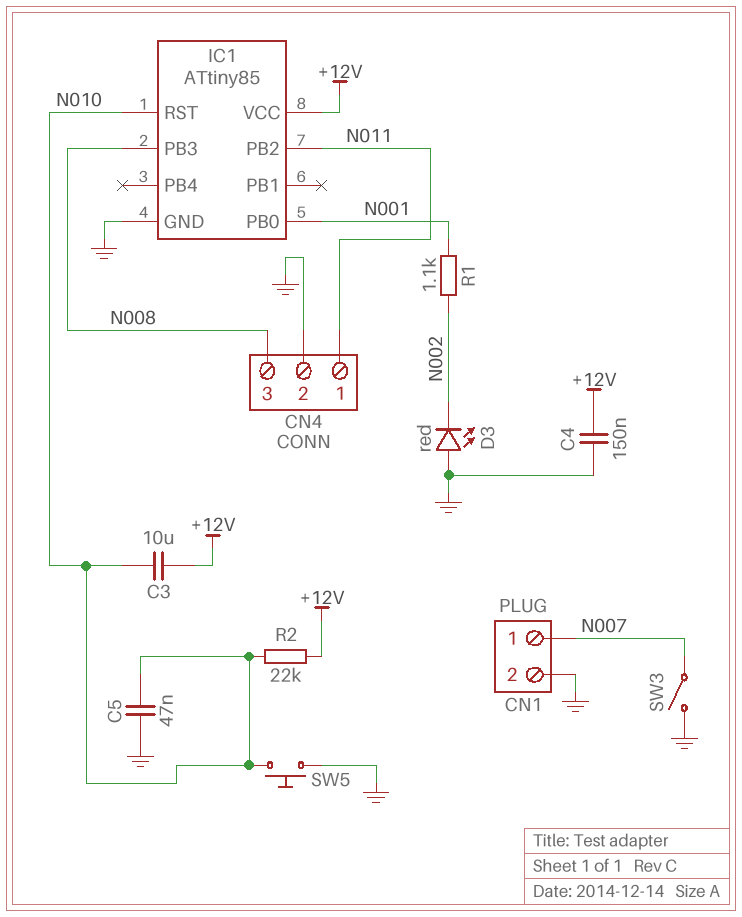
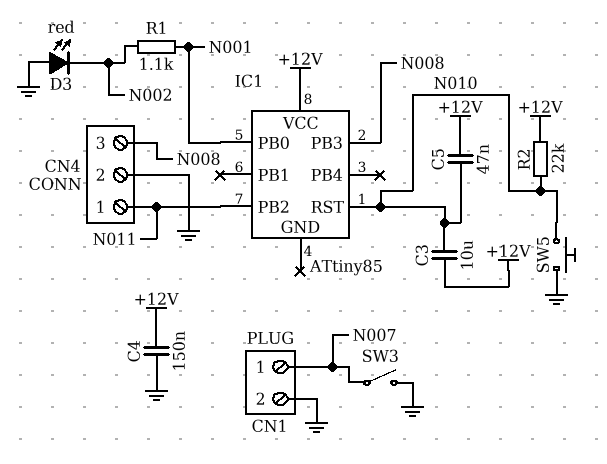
C5: 47nF (GND, N010) -> 47nF (+12V, N010)
IC1 pin GND: GND -> none

